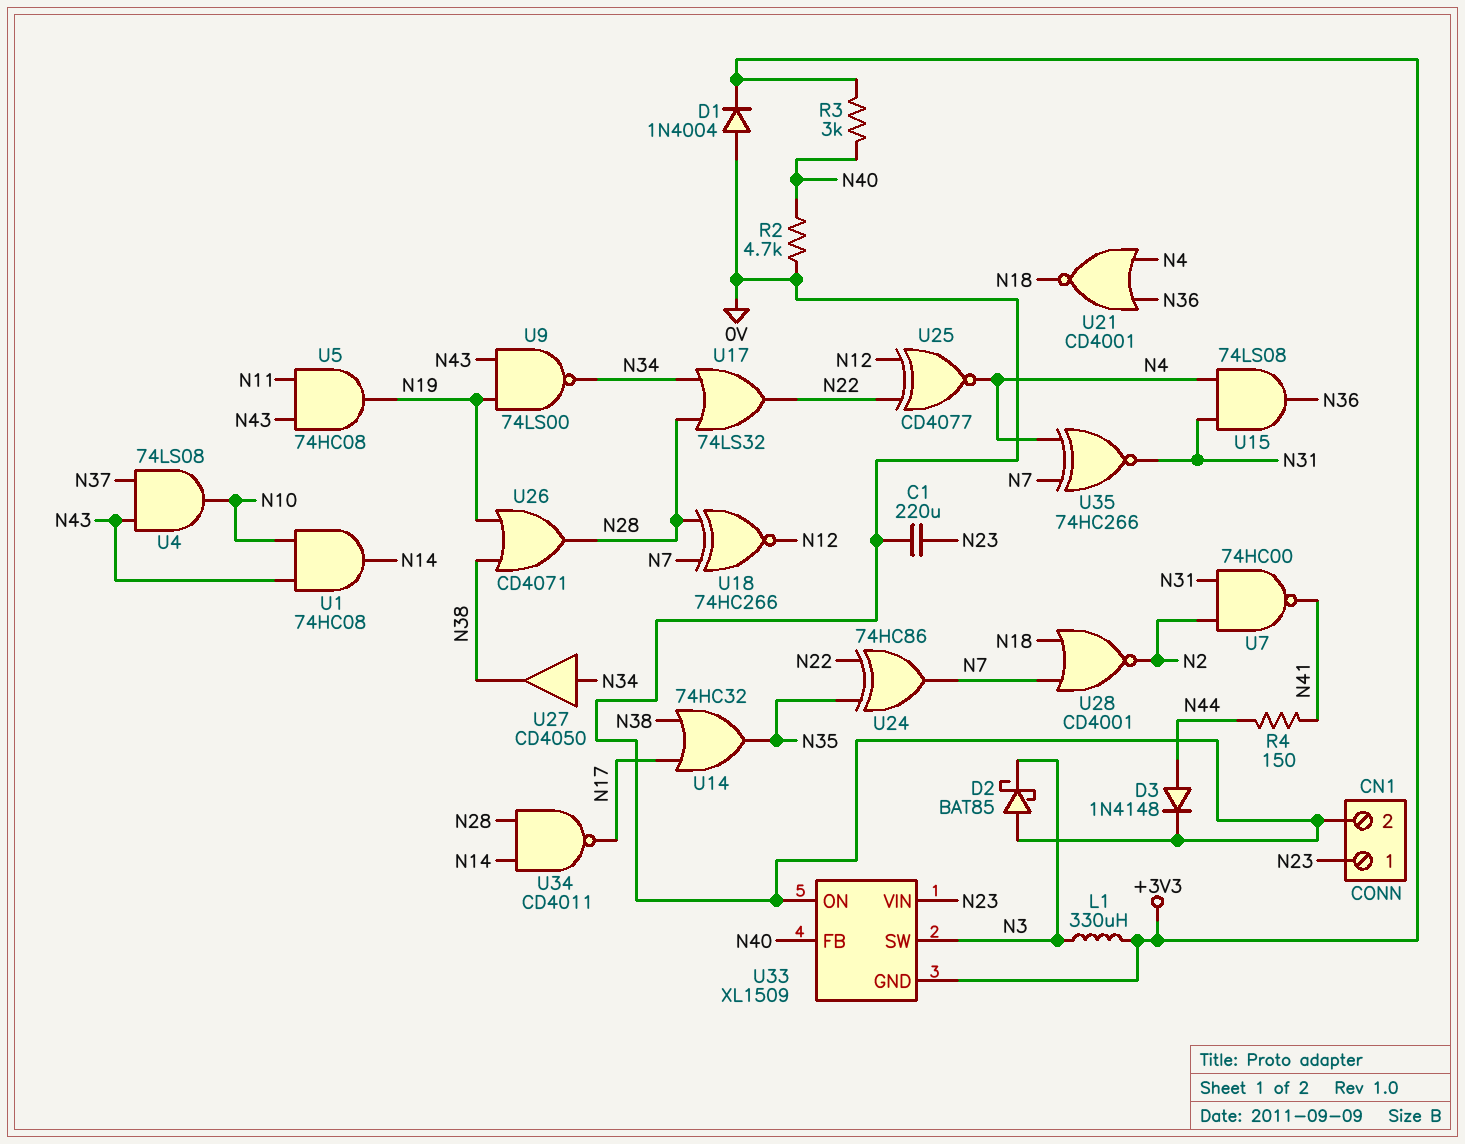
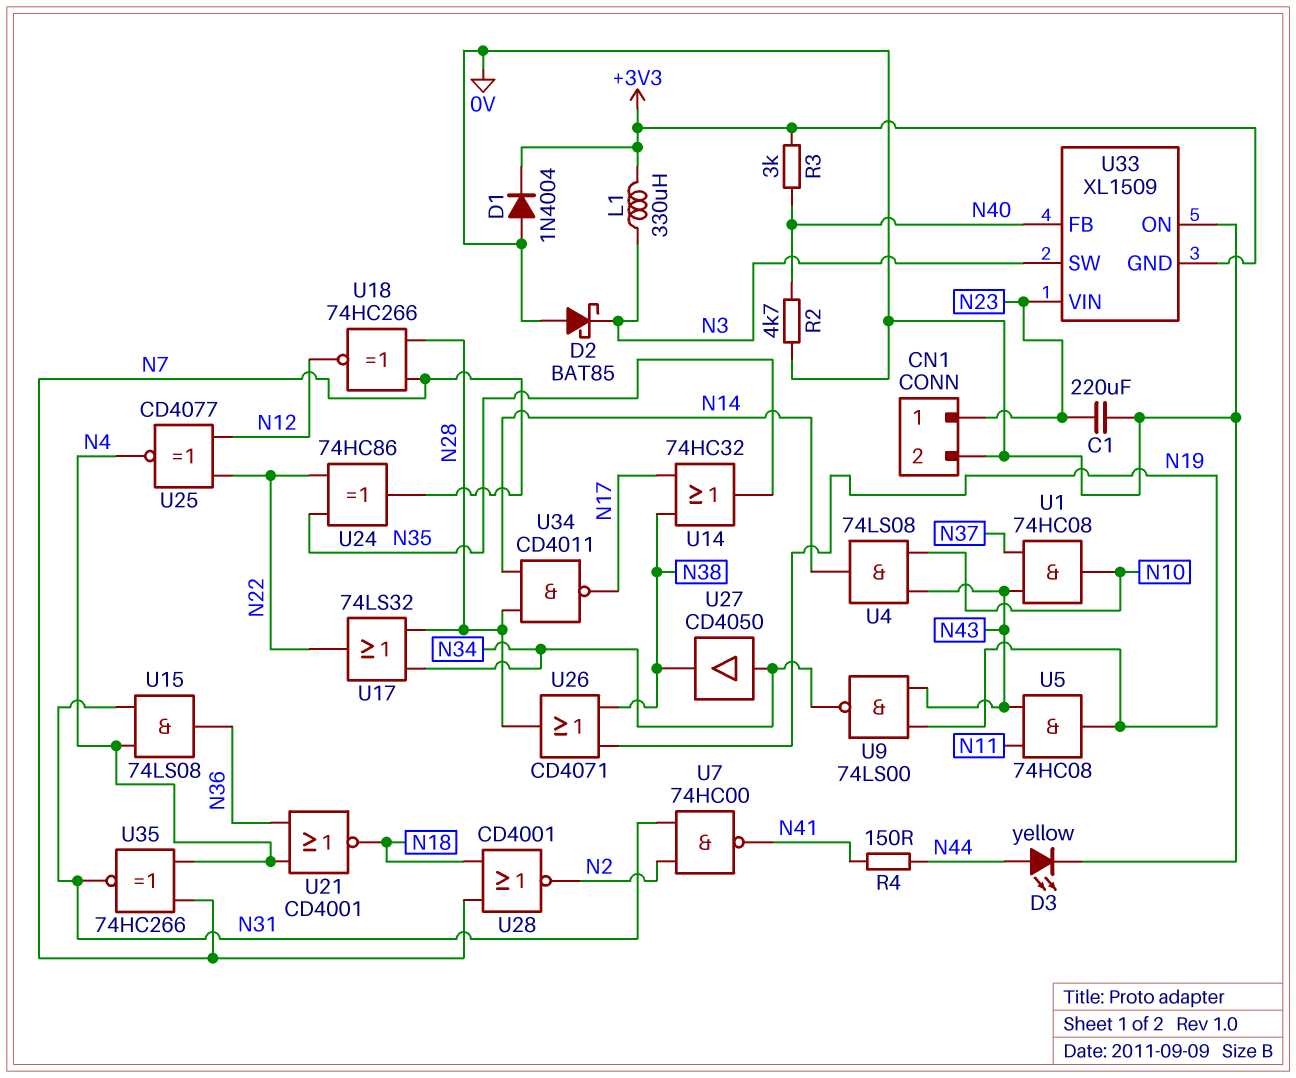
D3: diode 1N4148 (A N44, K 0V) -> LED yellow (A N44, K 0V)
U1: AND 74HC08 (in N10, in N43, out N14) -> AND 74HC08 (in N37, in N43, out N10)
U4: AND 74LS08 (in N37, in N43, out N10) -> AND 74LS08 (in N10, in N43, out N14)

